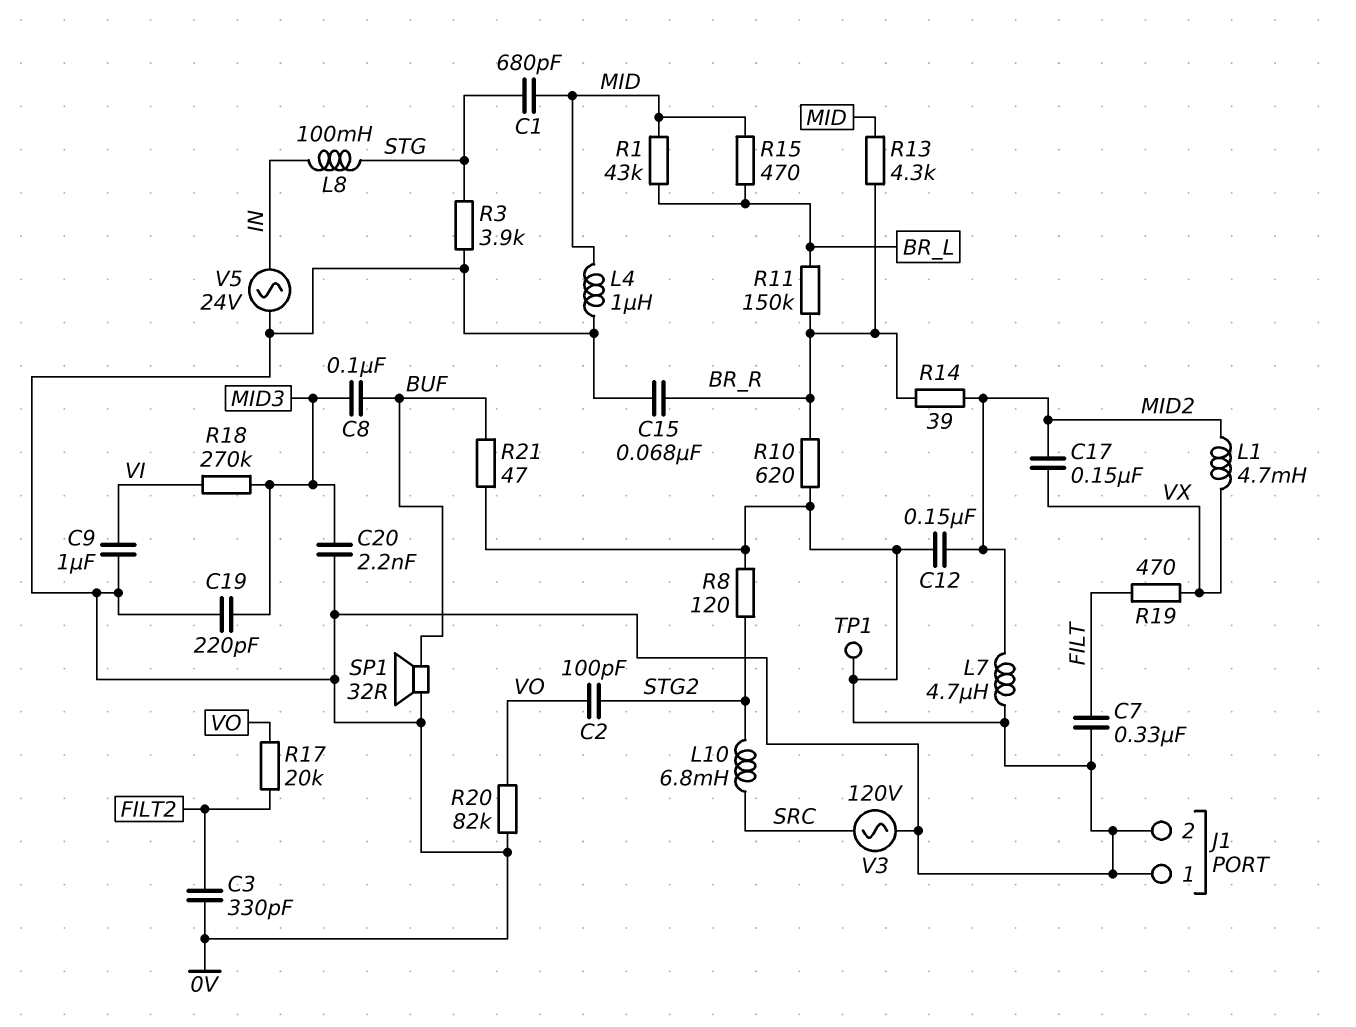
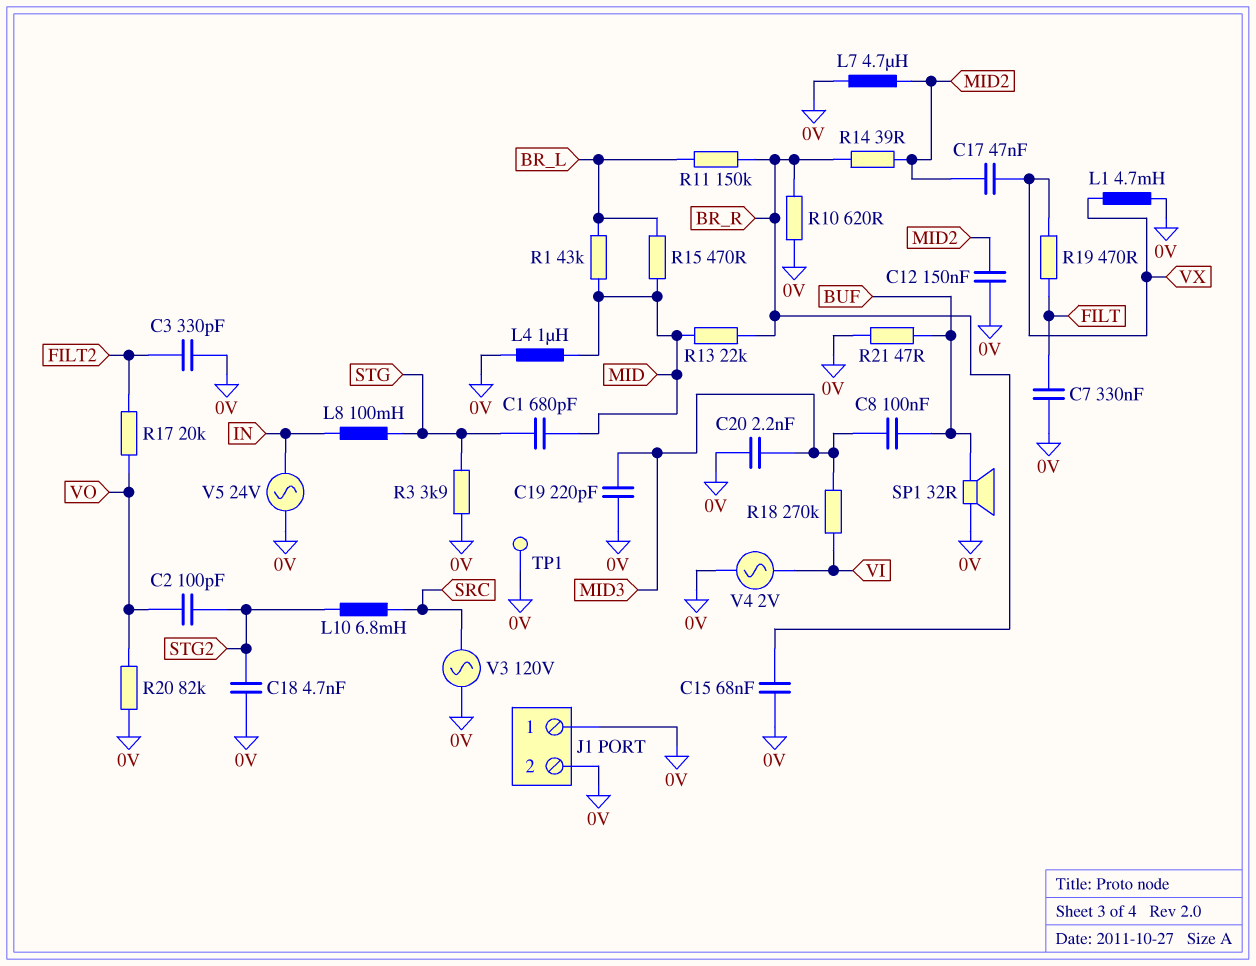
C9: 1uF (0V, VI) -> none
C17: 150nF (MID2, VX) -> 47nF (MID2, VX)
C18: none -> 4.7nF (0V, STG2)
L1: 4.7mH (MID2, VX) -> 4.7mH (0V, VX)
R8: 120 (0V, STG2) -> none
R13: 4.3k (BR_R, MID) -> 22k (BR_R, MID)
V4: none -> AC 2V (0V, VI)

